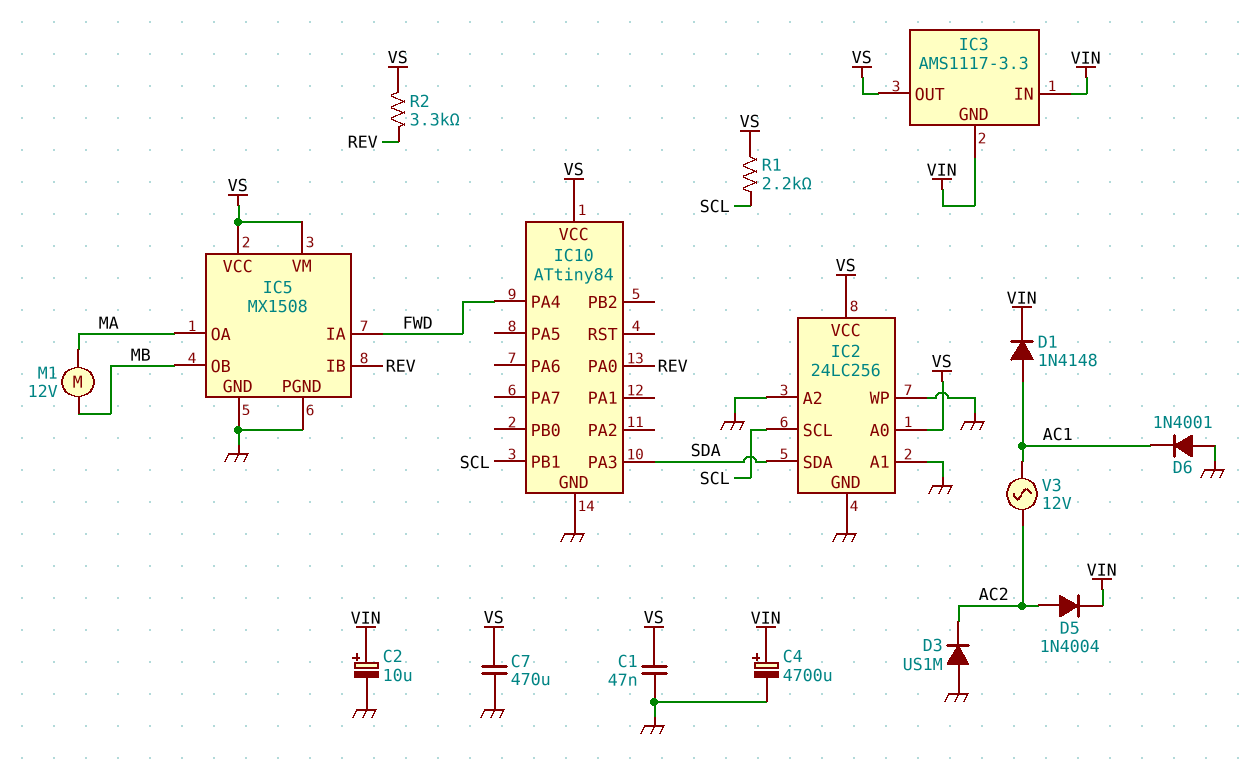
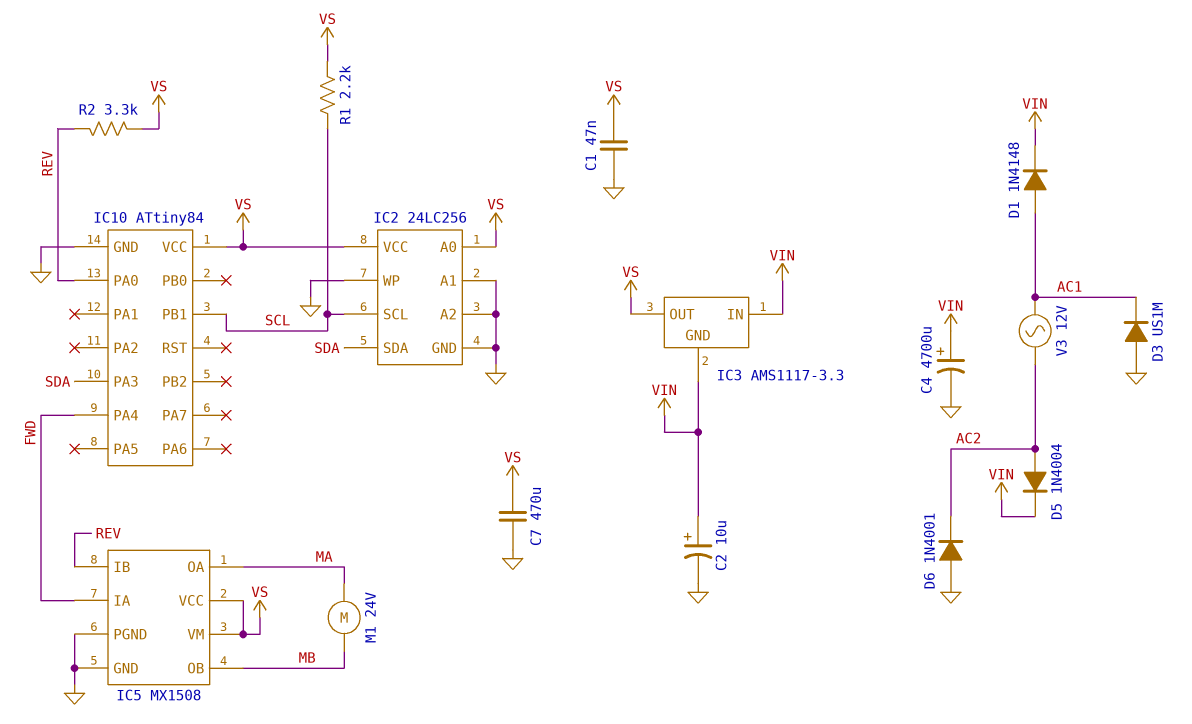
D3: diode US1M (A GND, K AC2) -> diode US1M (A GND, K AC1)
D6: diode 1N4001 (A GND, K AC1) -> diode 1N4001 (A GND, K AC2)
M1: motor 12V (MA, MB) -> motor 24V (MA, MB)

